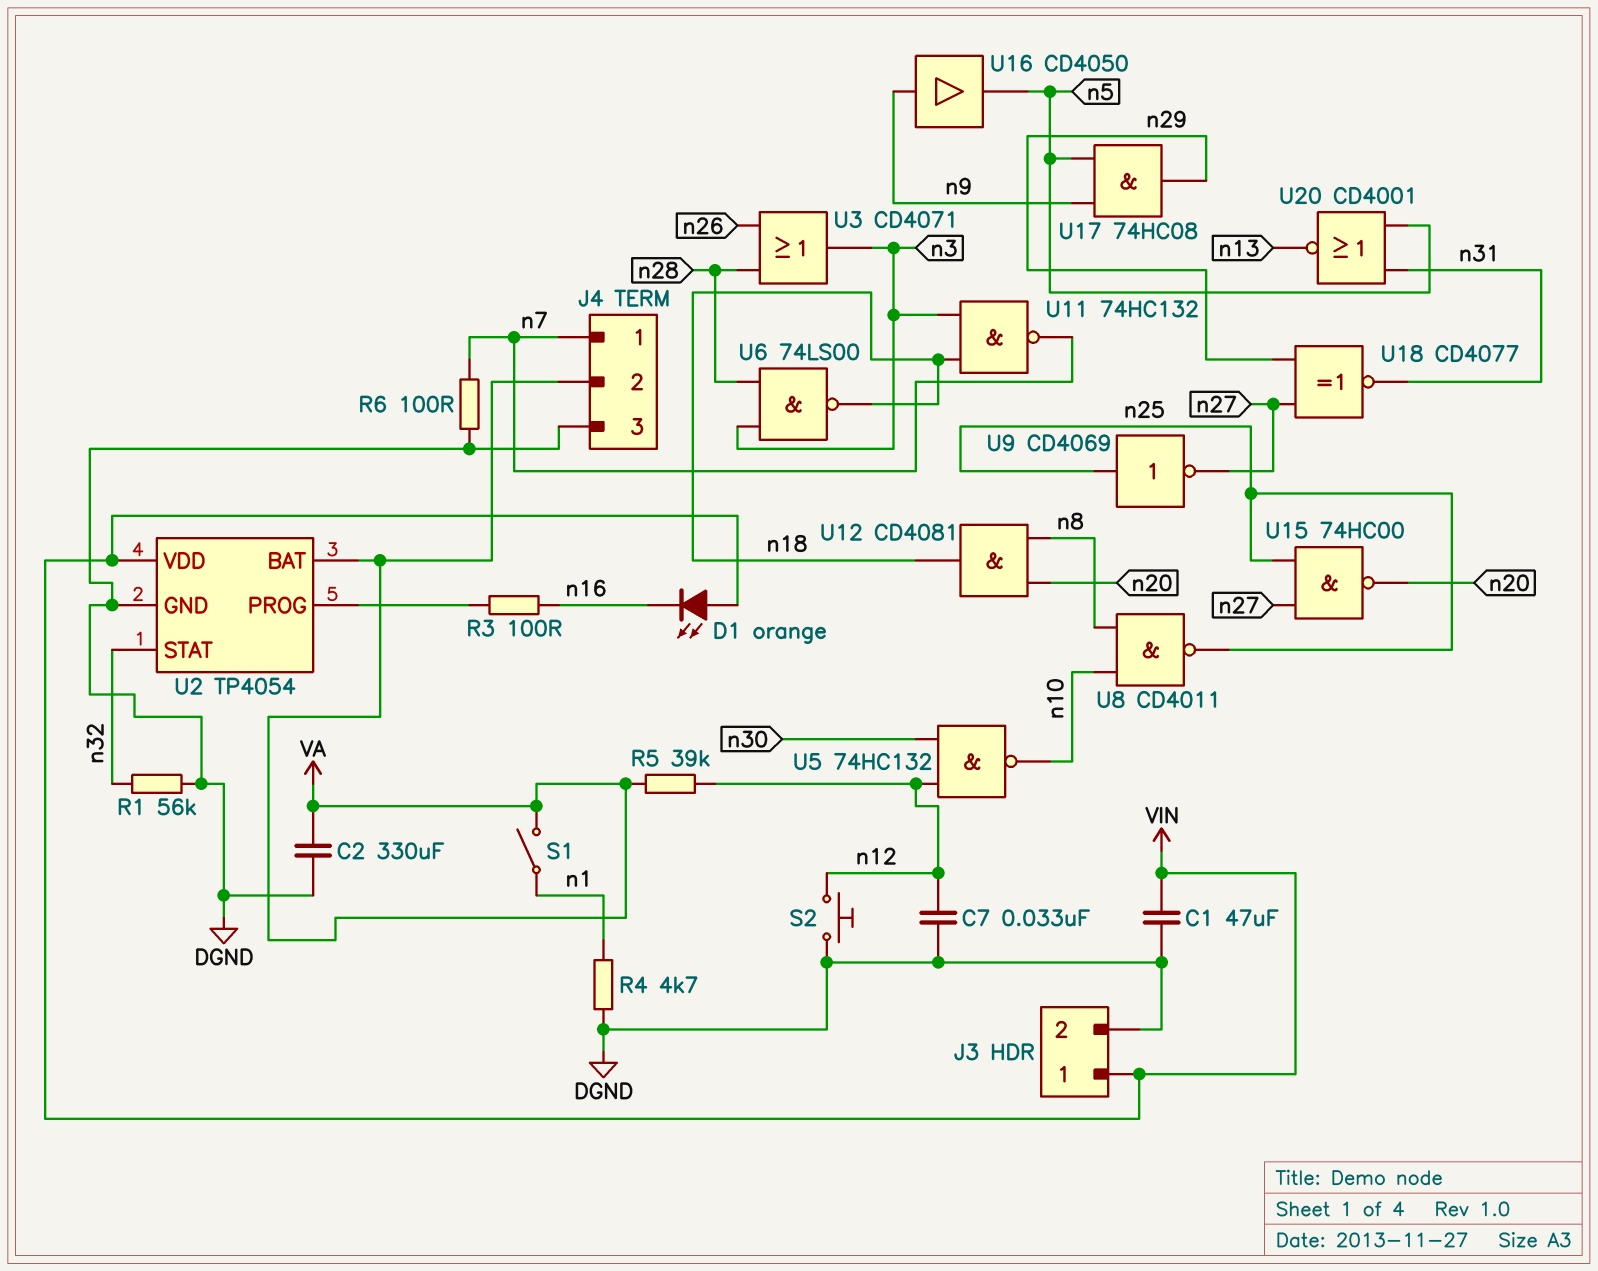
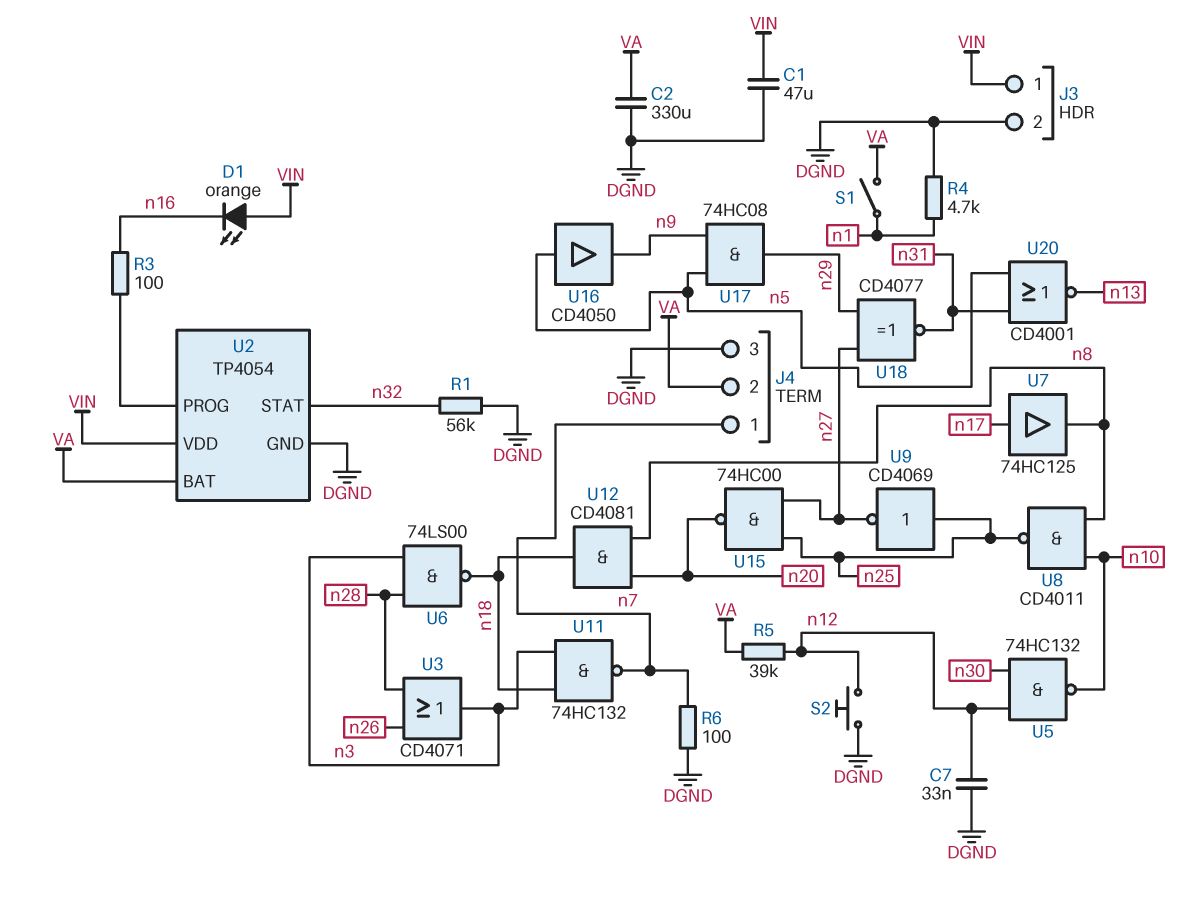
U7: none -> buffer 74HC125 (in n17, out n8)
U16: buffer CD4050 (in n9, out n5) -> buffer CD4050 (in n5, out n9)

